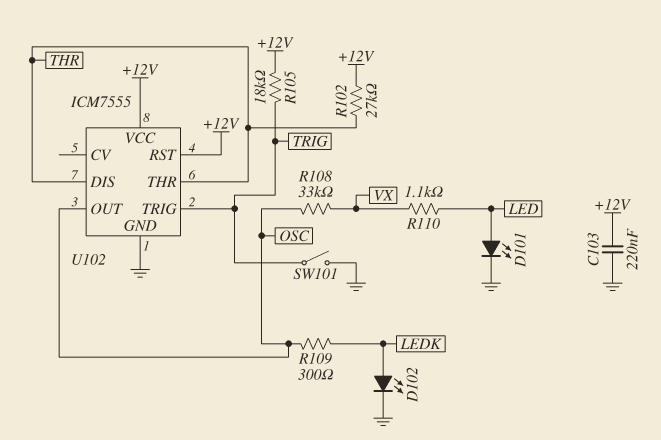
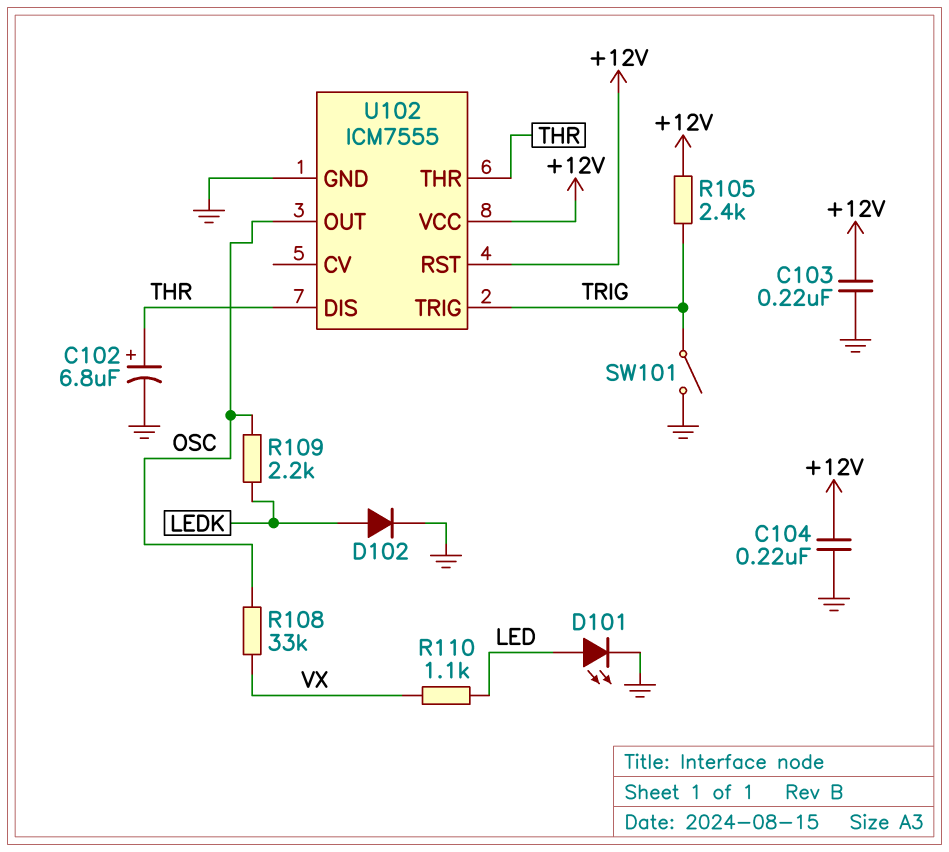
C102: none -> 6.8uF (plus THR, minus GND)
C104: none -> 220nF (+12V, GND)
D102: LED (A LEDK, K GND) -> diode (A LEDK, K GND)
R102: 27k (+12V, THR) -> none
R105: 18k (+12V, TRIG) -> 2.4k (+12V, TRIG)
R109: 300 (LEDK, OSC) -> 2.2k (LEDK, OSC)

